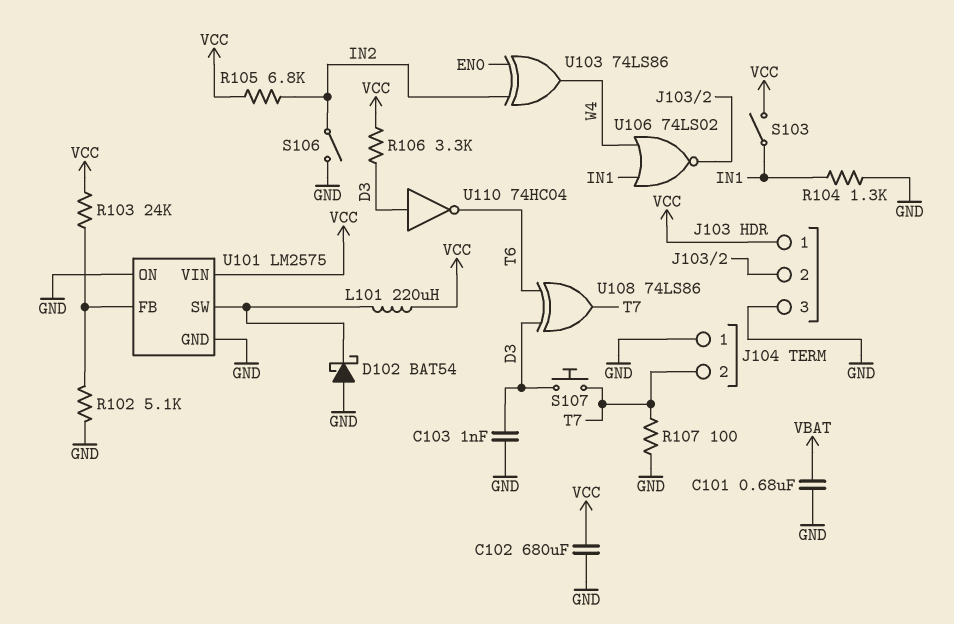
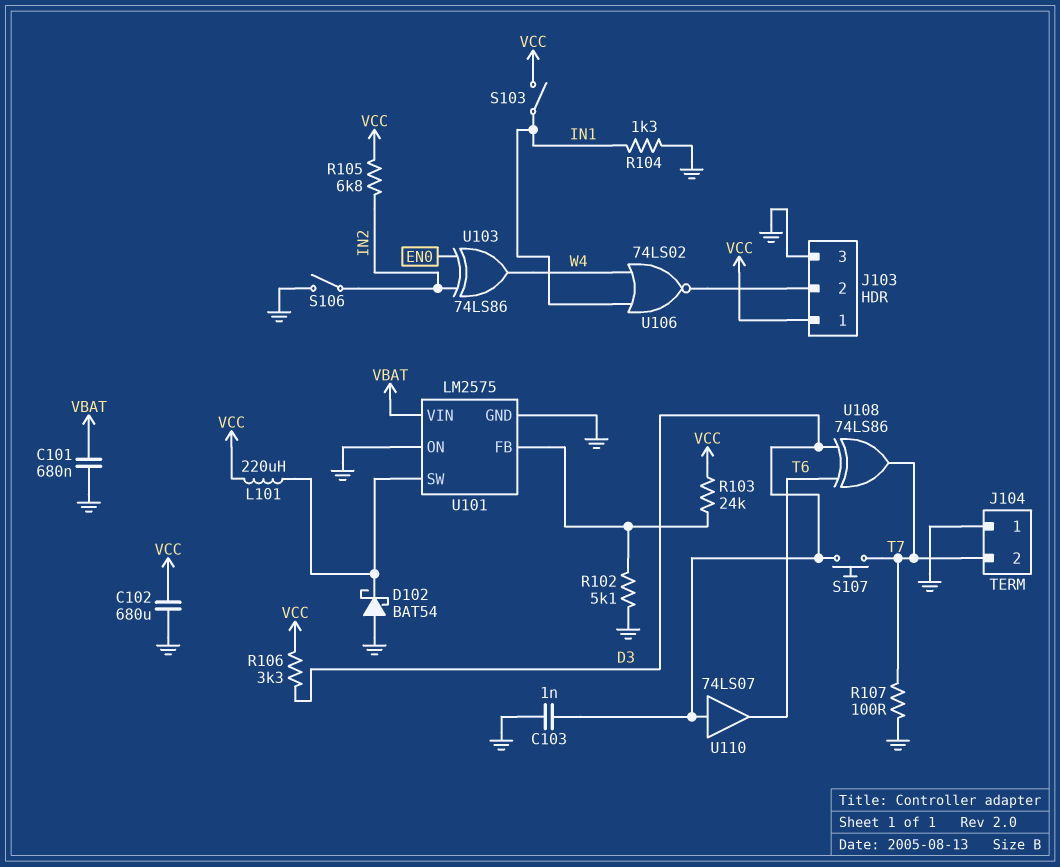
U101 pin VIN: VCC -> VBAT
U110: NOT 74HC04 (in D3, out T6) -> buffer 74LS07 (in D3, out T6)

